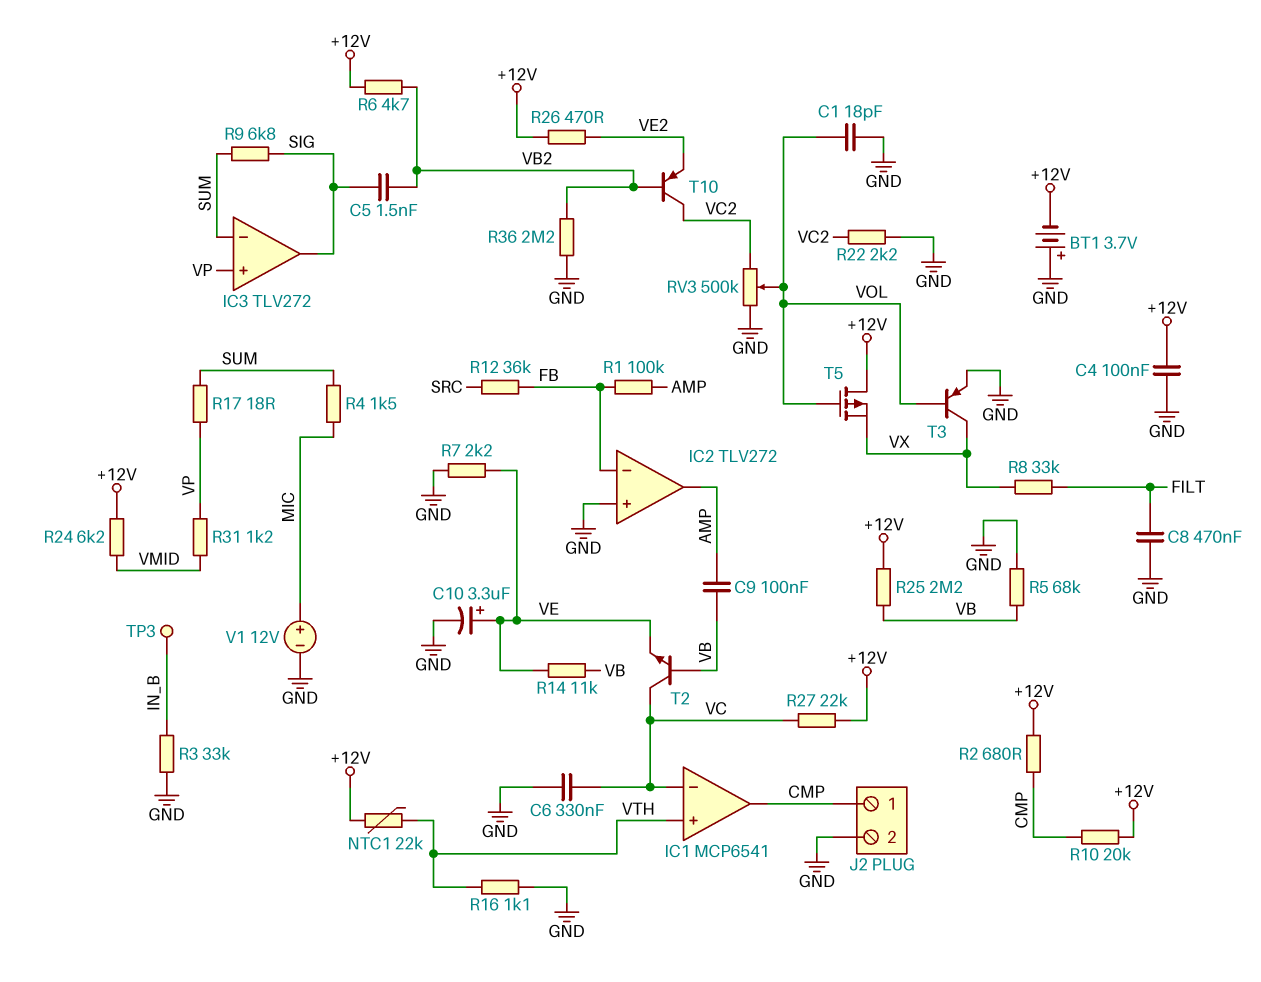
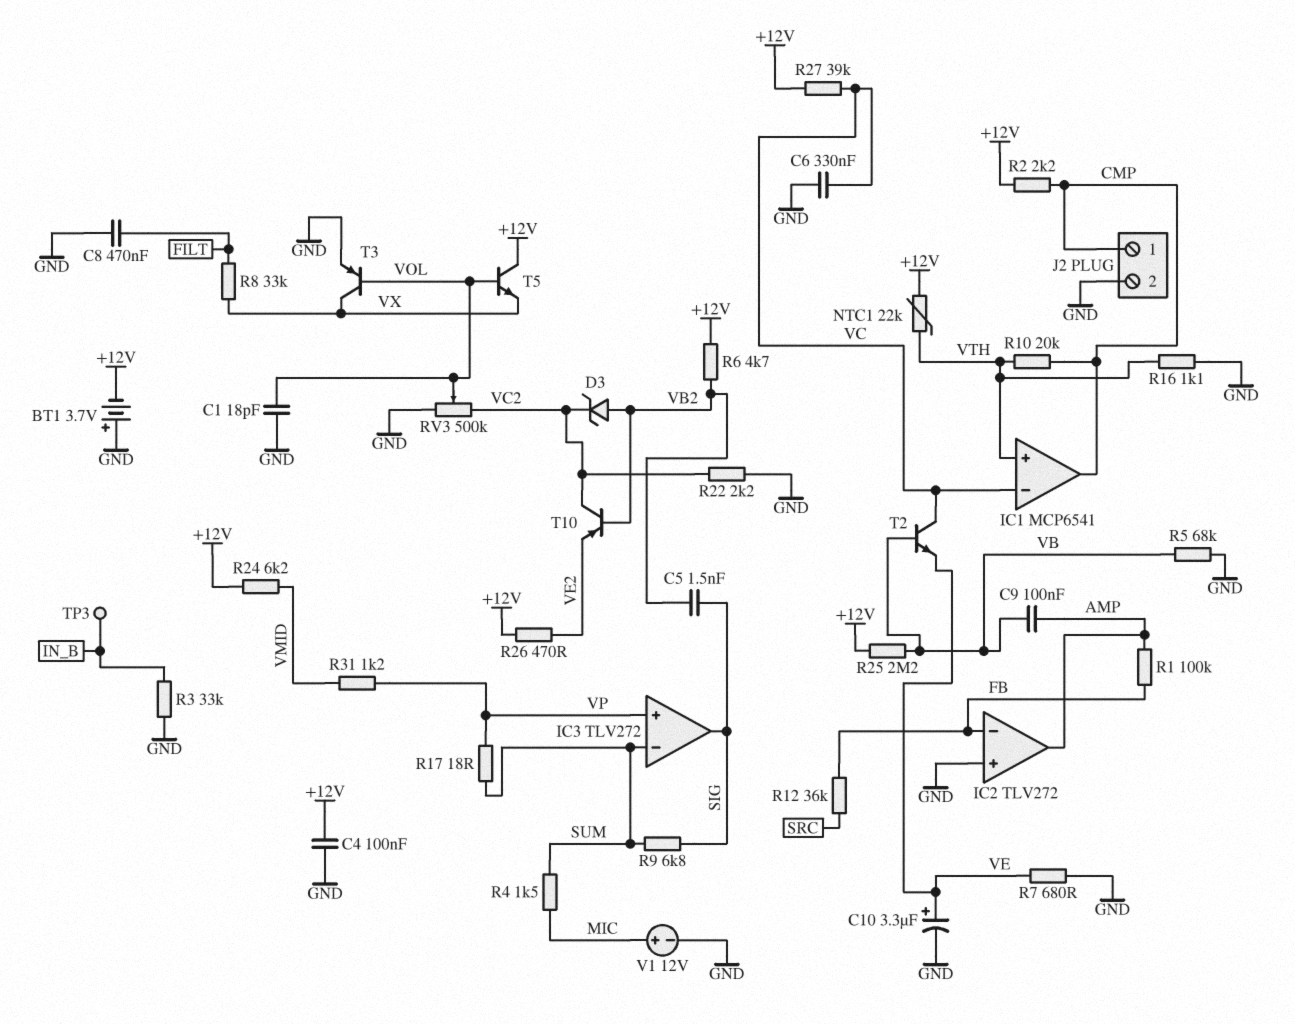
D3: none -> zener (A VB2, K VC2)
R2: 680 (+12V, CMP) -> 2.2k (+12V, CMP)
R7: 2.2k (GND, VE) -> 680 (GND, VE)
R10: 20k (+12V, CMP) -> 20k (CMP, VTH)
R14: 11k (VB, VE) -> none
R27: 22k (+12V, VC) -> 39k (+12V, VC)
R36: 2.2M (GND, VB2) -> none
T5: PMOS (G VOL, D +12V, S VX) -> NPN (B VOL, C +12V, E VX)

